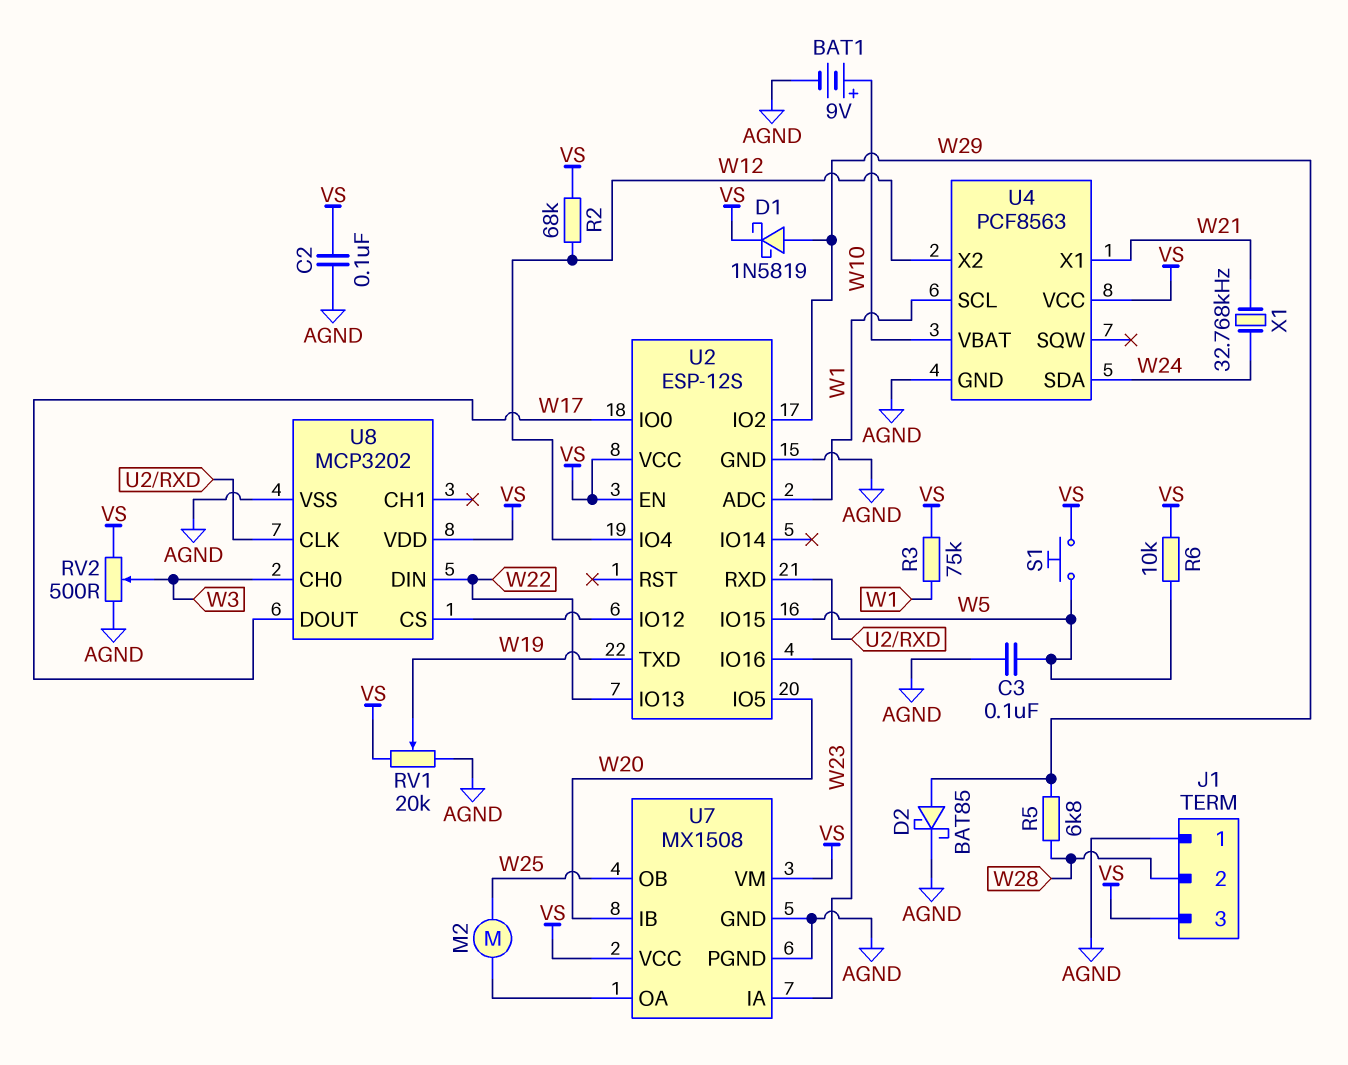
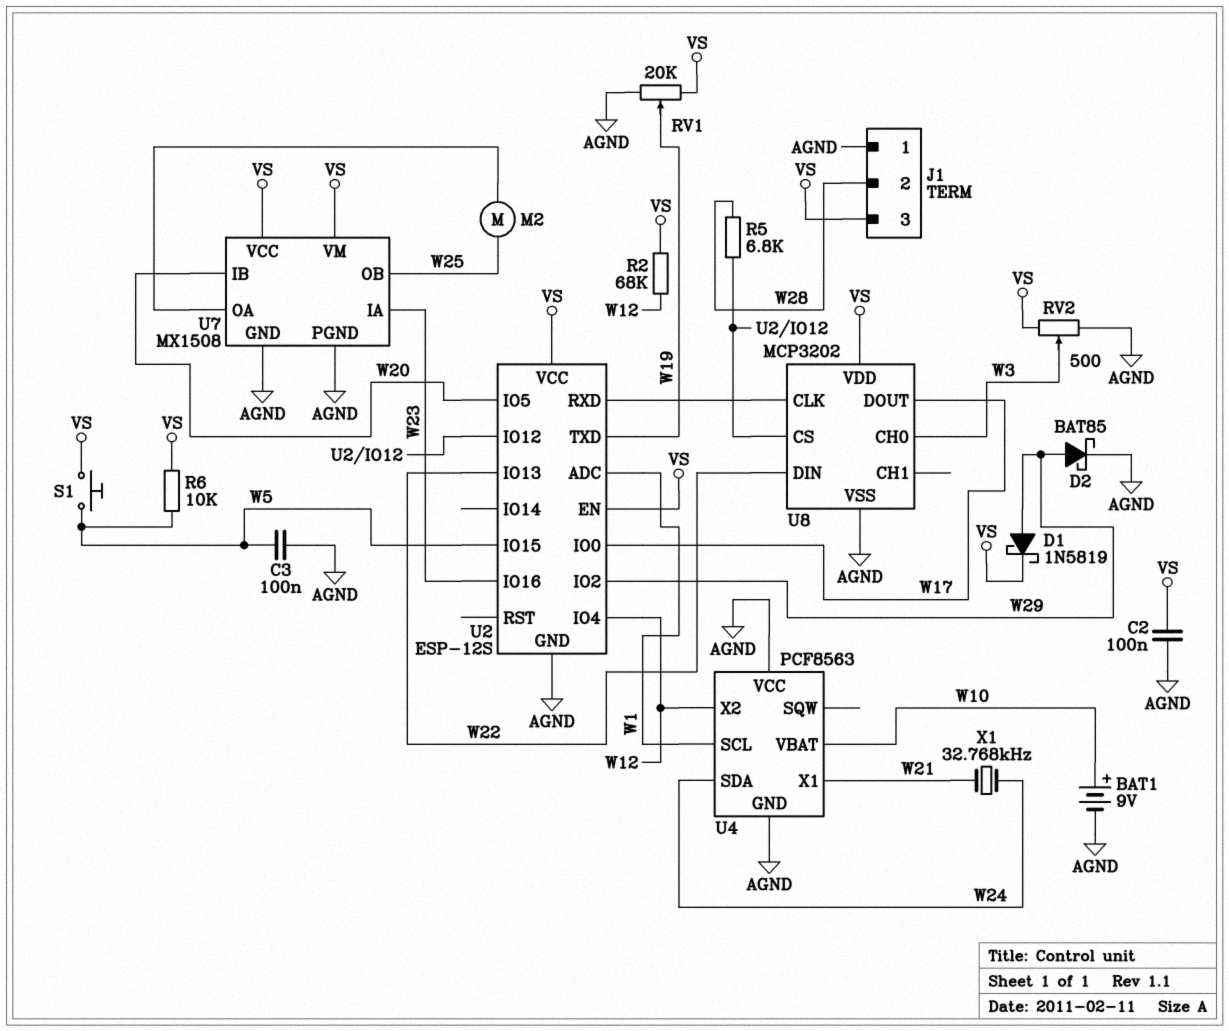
R3: 75k (VS, W1) -> none
R5: 6.8k (W28, W29) -> 6.8k (U2/IO12, W28)
U4 pin VCC: VS -> AGND

